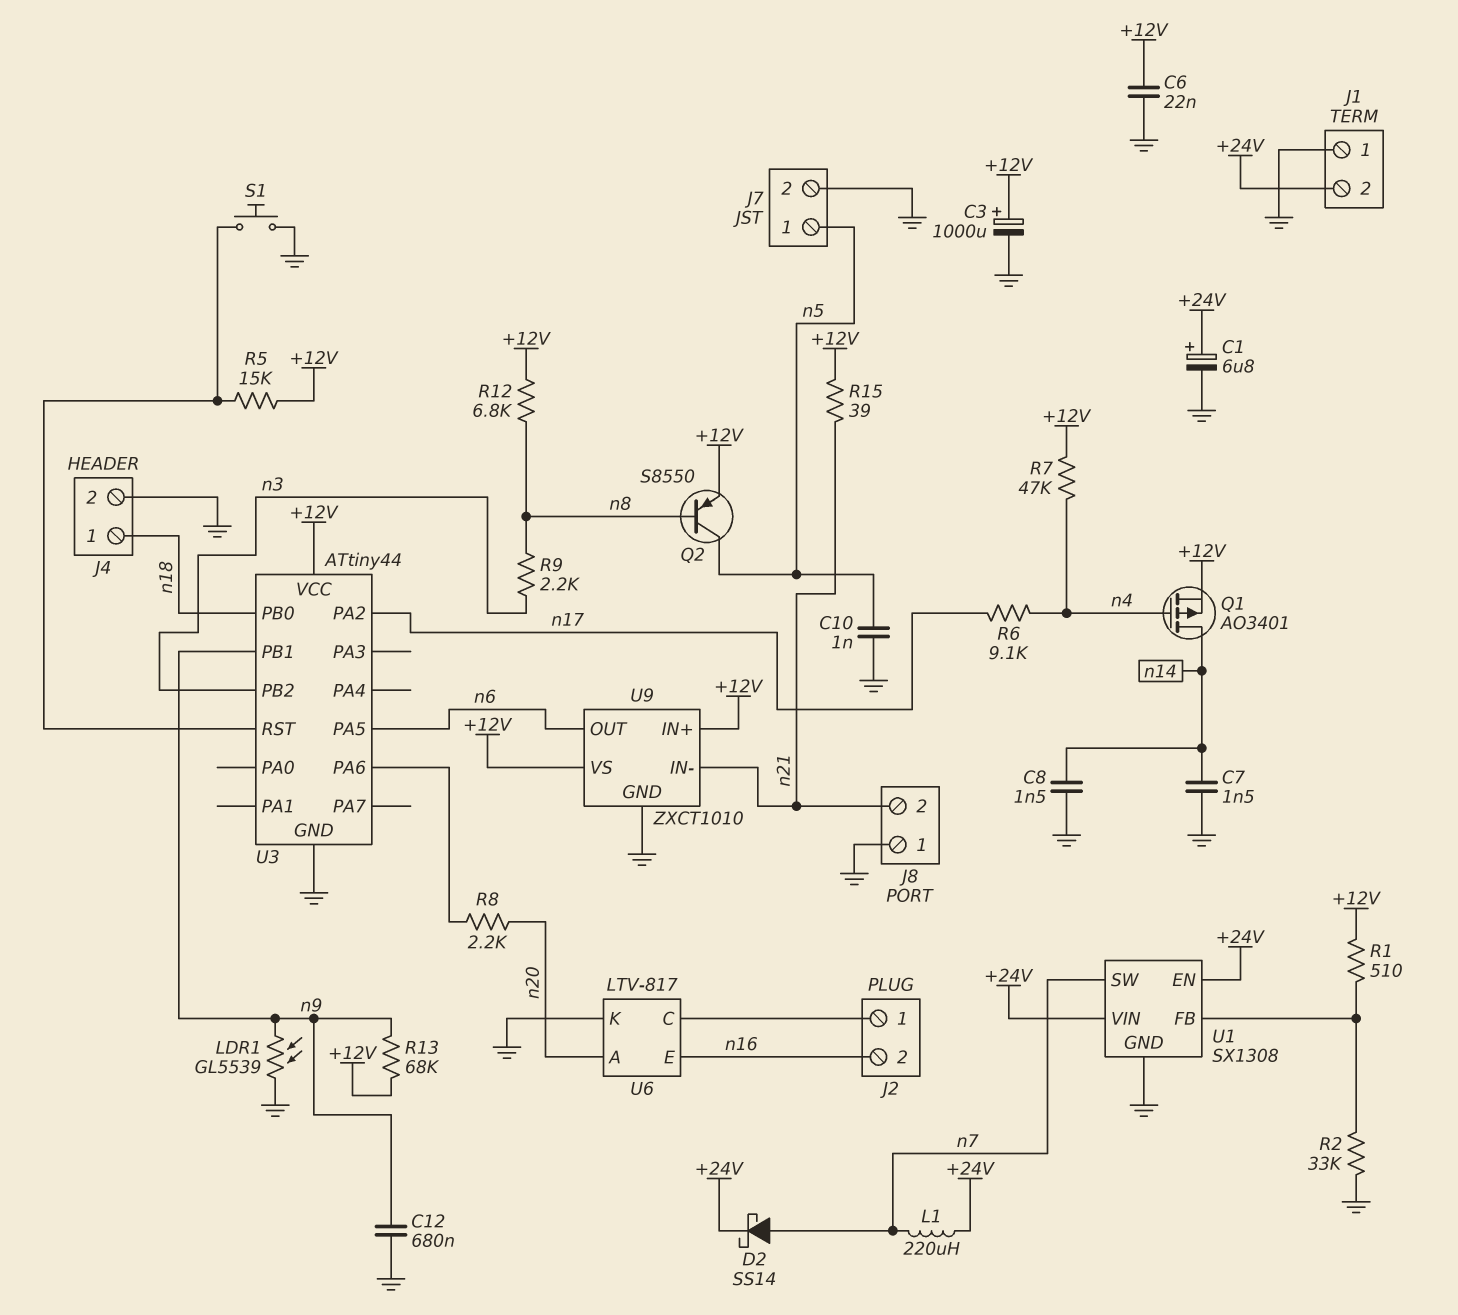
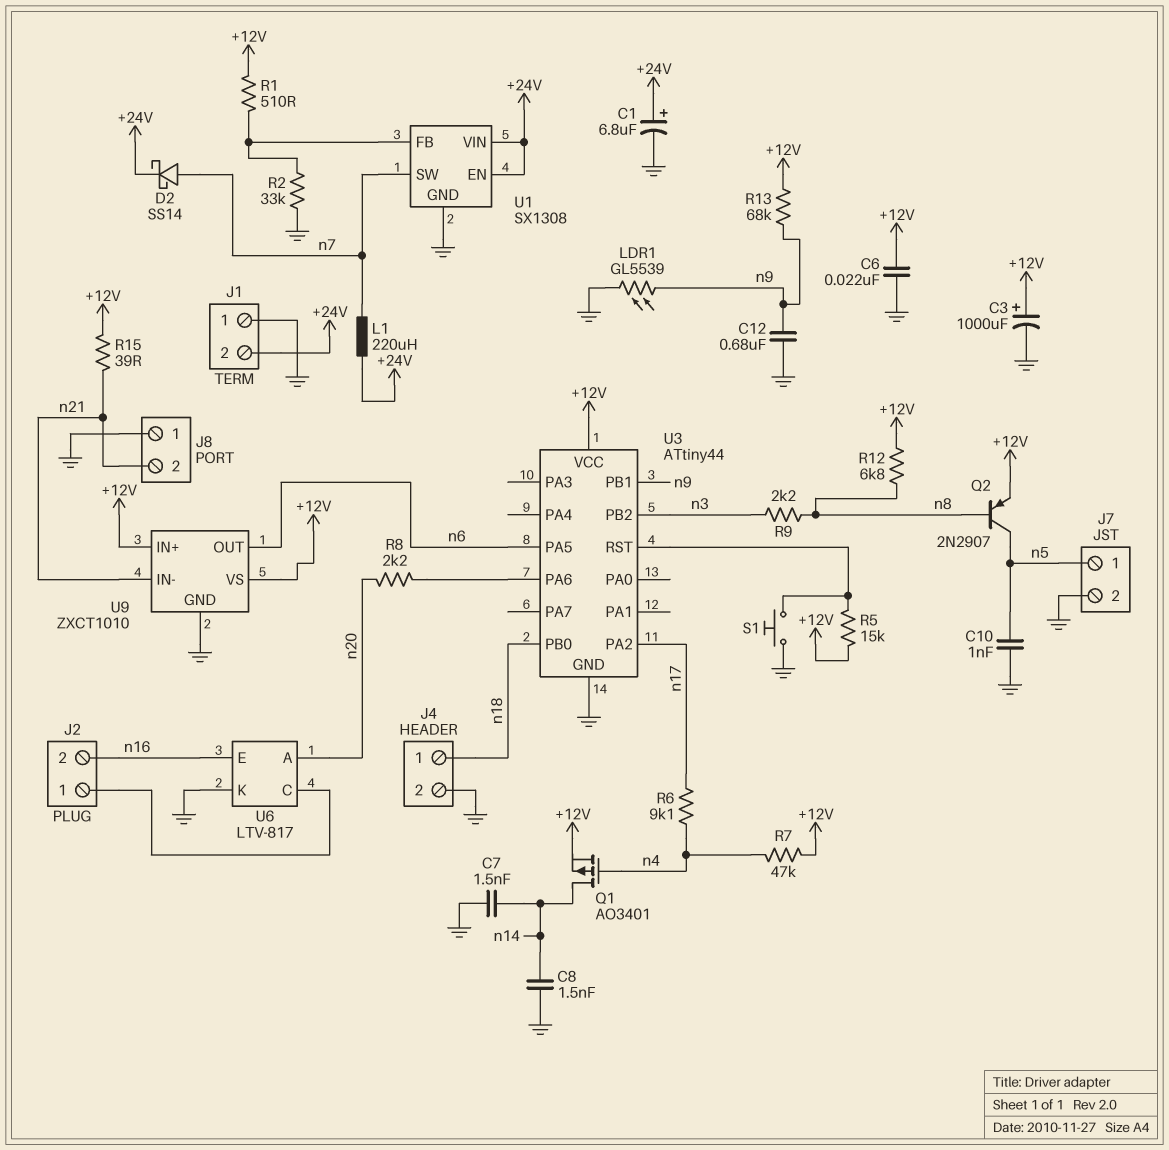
Q2: PNP S8550 (B n8, C n5, E +12V) -> PNP 2N2907 (B n8, C n5, E +12V)

